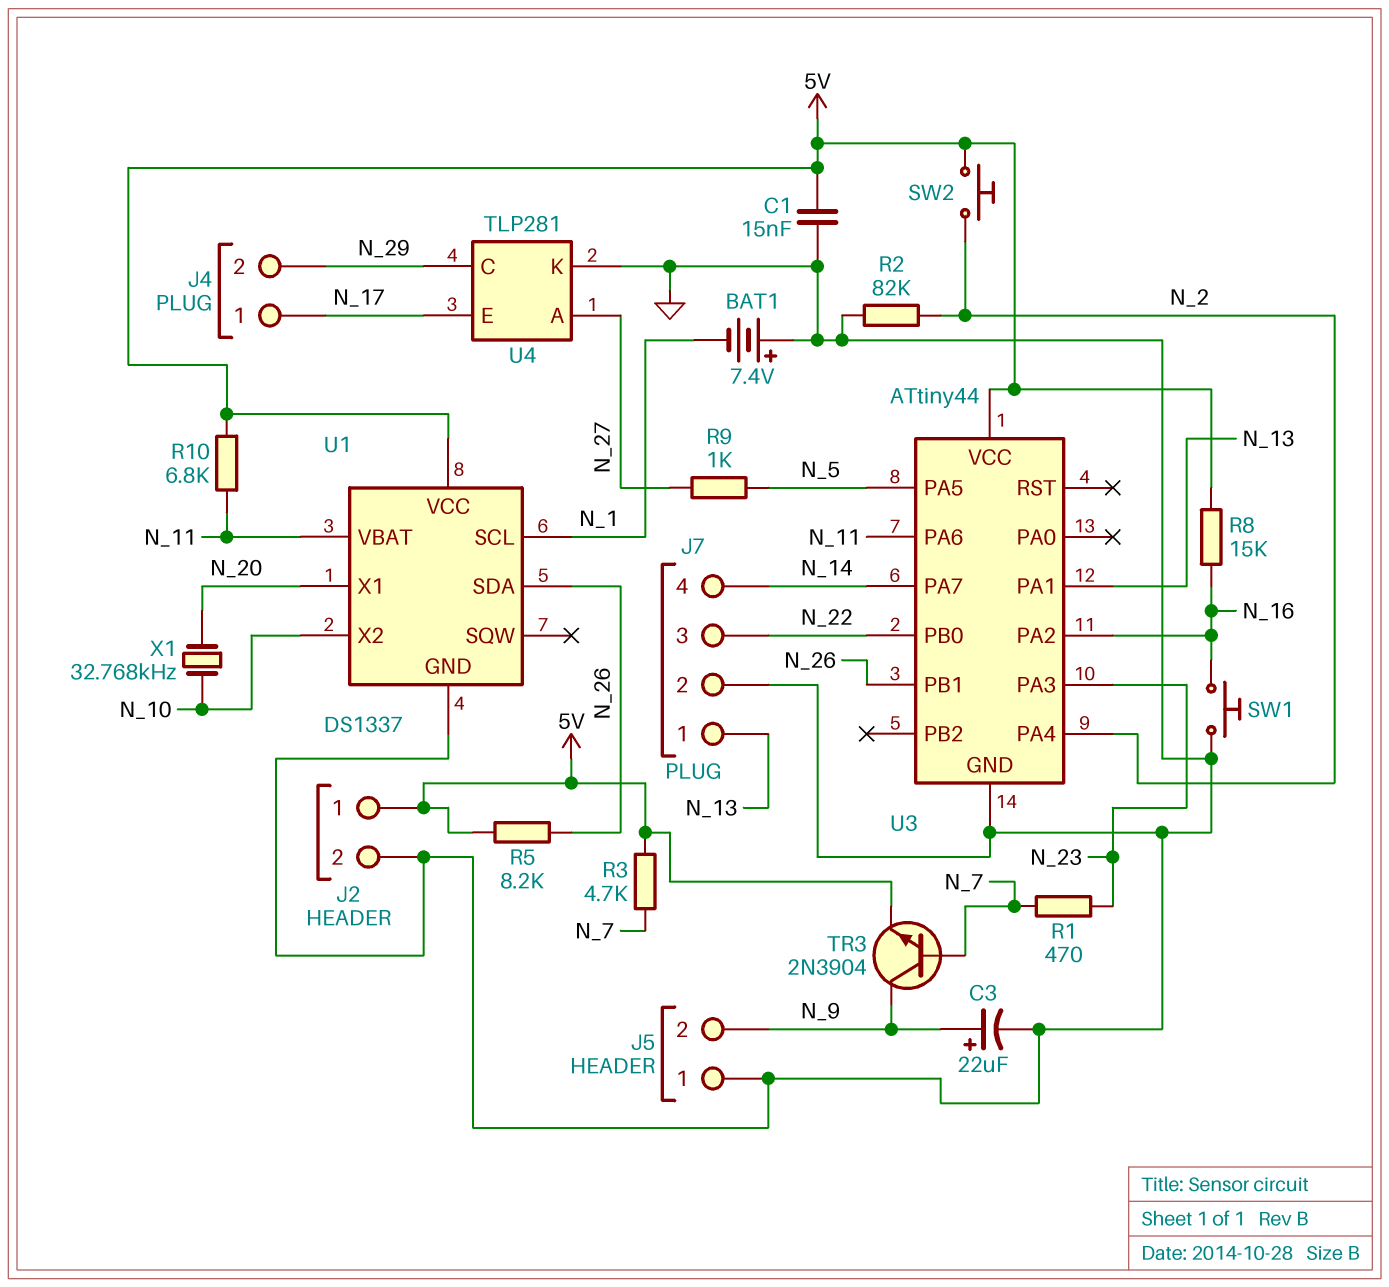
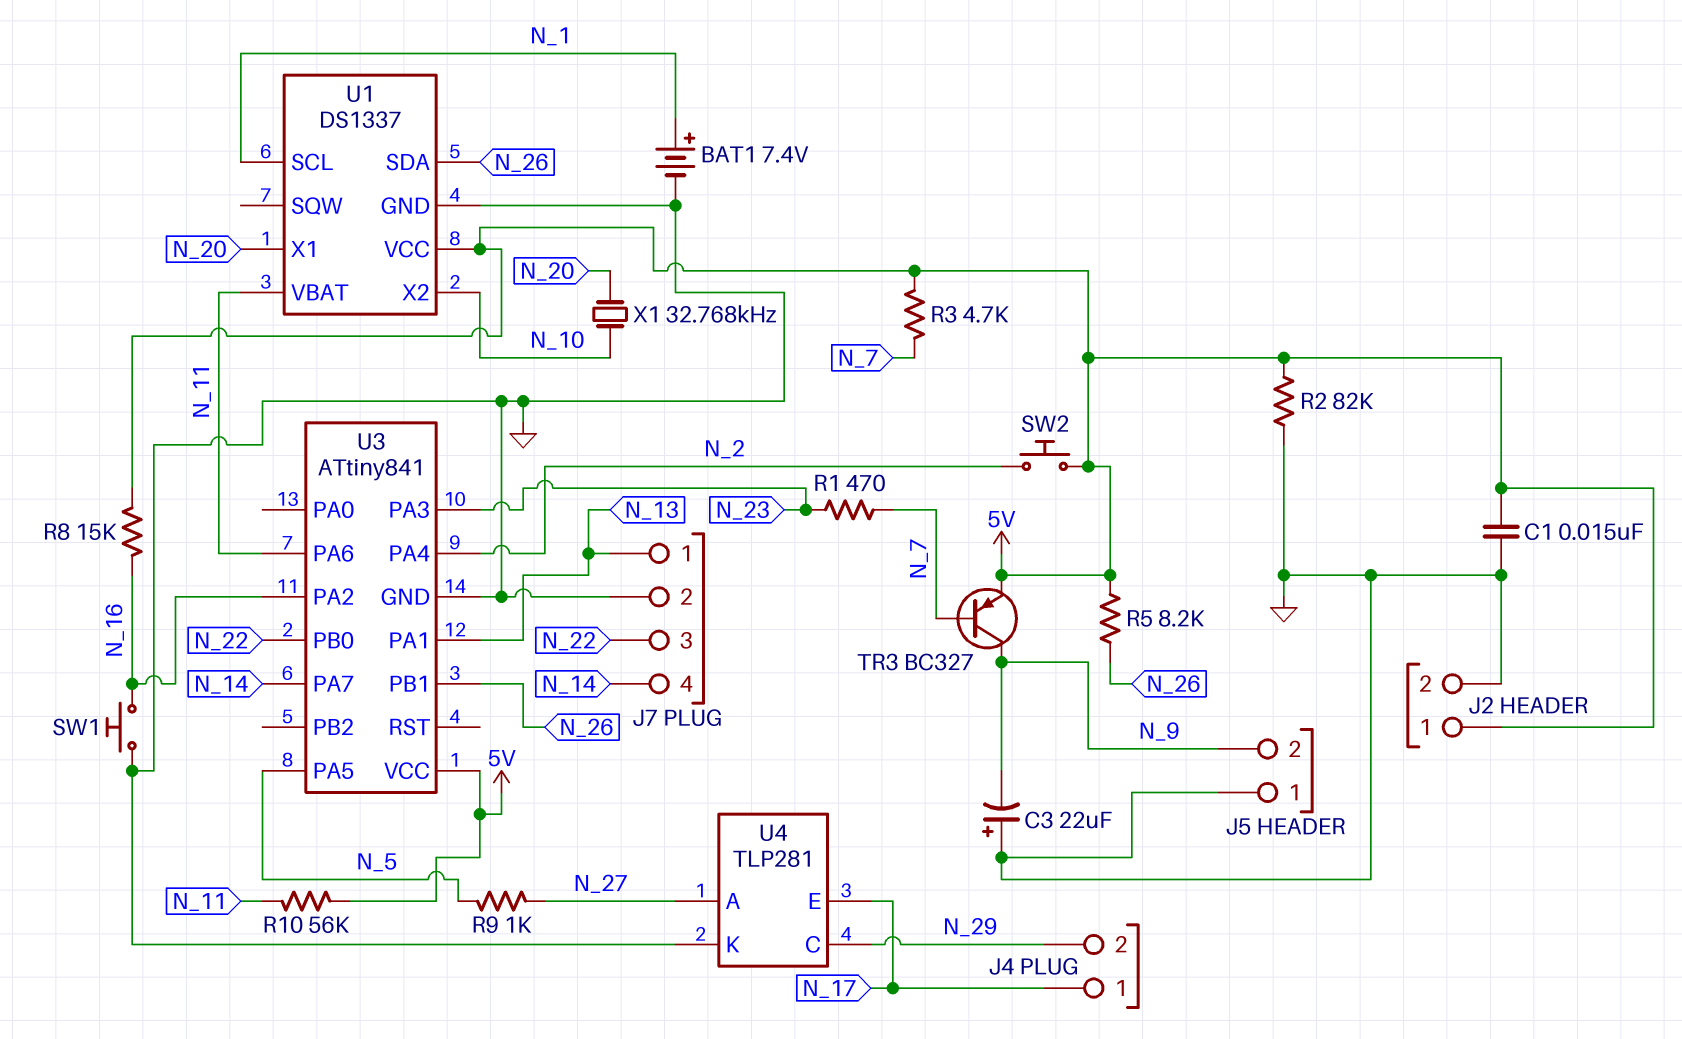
BAT1: 7.4V (plus GND, minus N_1) -> 7.4V (plus N_1, minus GND)
C3: 22uF (plus N_9, minus GND) -> 22uF (plus GND, minus N_9)
R2: 82k (GND, N_2) -> 82k (5V, GND)
R10: 6.8k (5V, N_11) -> 56k (5V, N_11)
TR3: NPN 2N3904 (B N_7, C N_9, E 5V) -> PNP BC327 (B N_7, C N_9, E 5V)
U3: ATtiny44 -> ATtiny841

